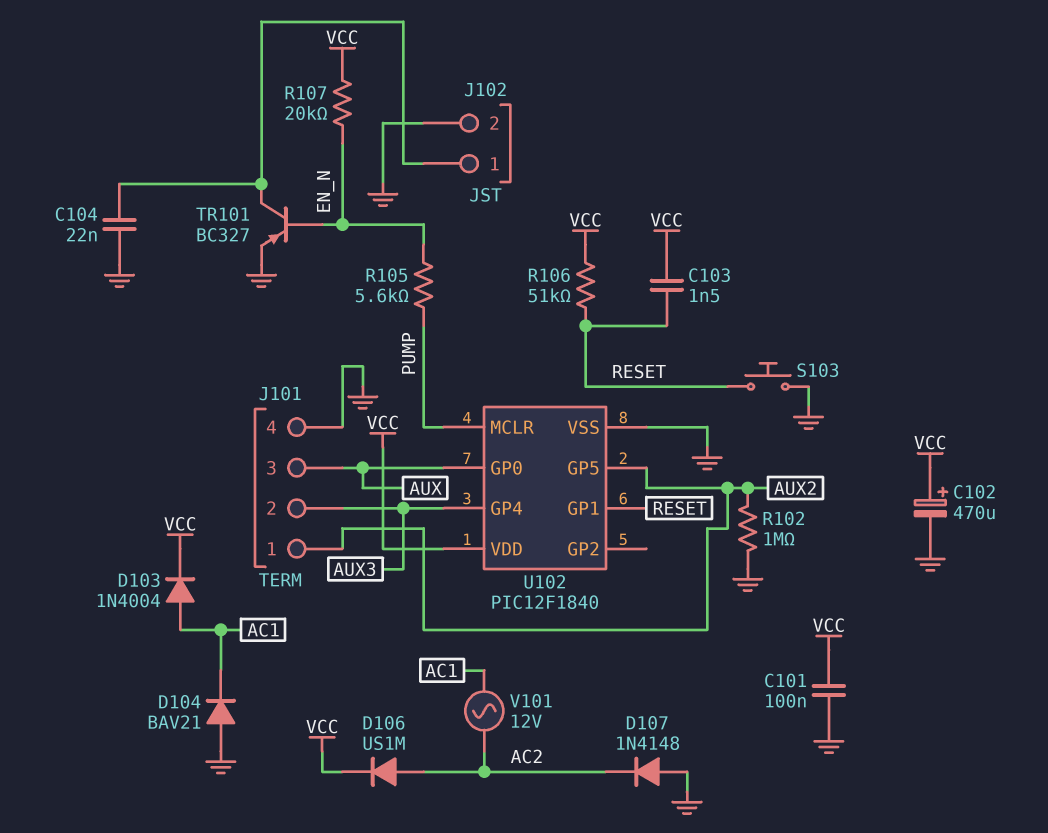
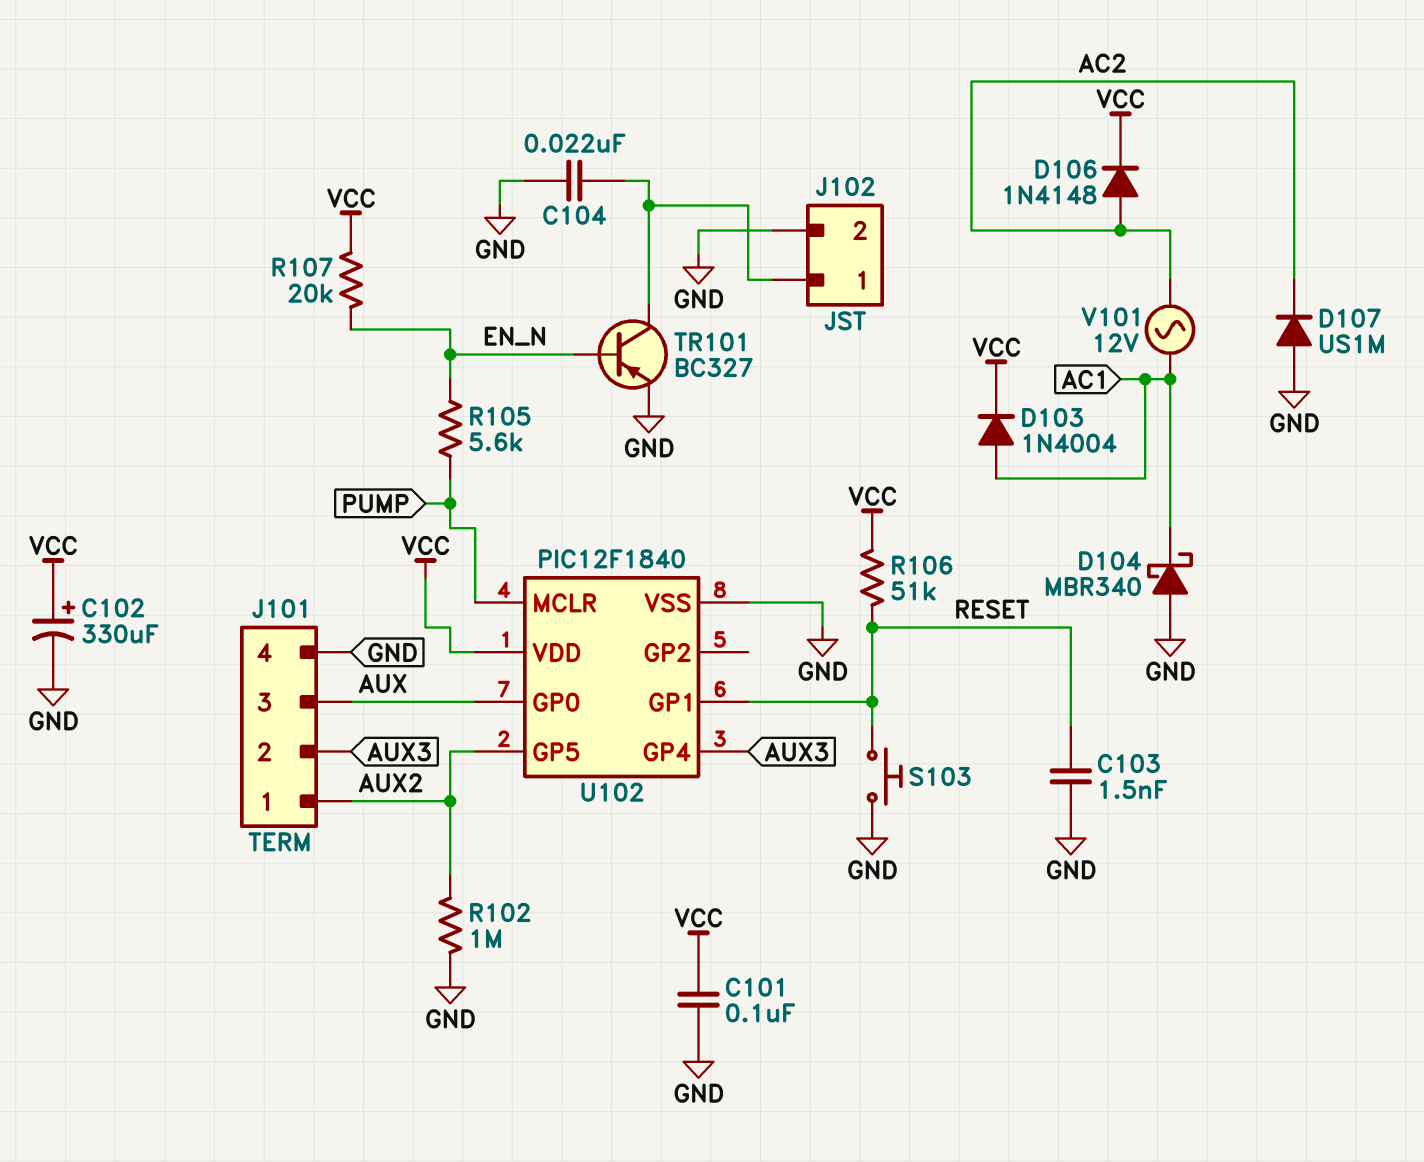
C102: 470uF (plus VCC, minus GND) -> 330uF (plus VCC, minus GND)
C103: 1.5nF (RESET, VCC) -> 1.5nF (GND, RESET)
D104: diode BAV21 (A GND, K AC1) -> schottky MBR340 (A GND, K AC1)
D106: diode US1M (A AC2, K VCC) -> diode 1N4148 (A AC2, K VCC)
D107: diode 1N4148 (A GND, K AC2) -> diode US1M (A GND, K AC2)

